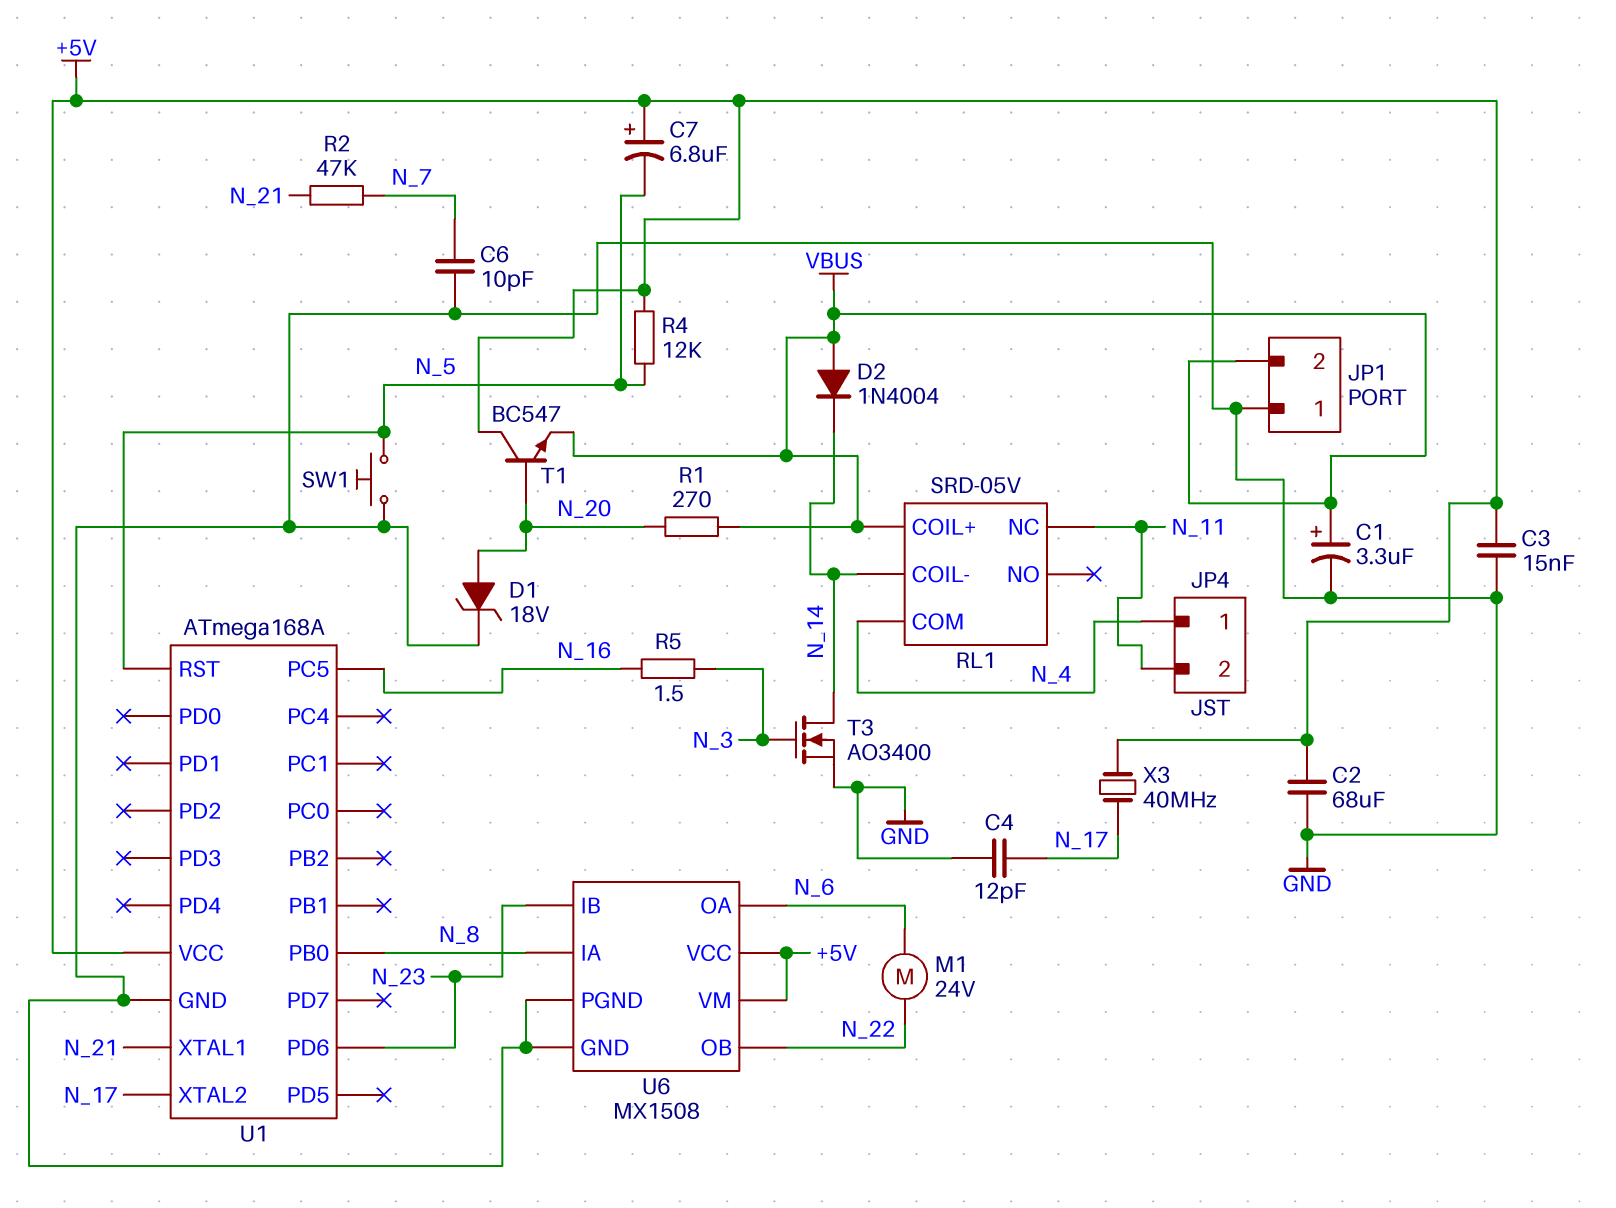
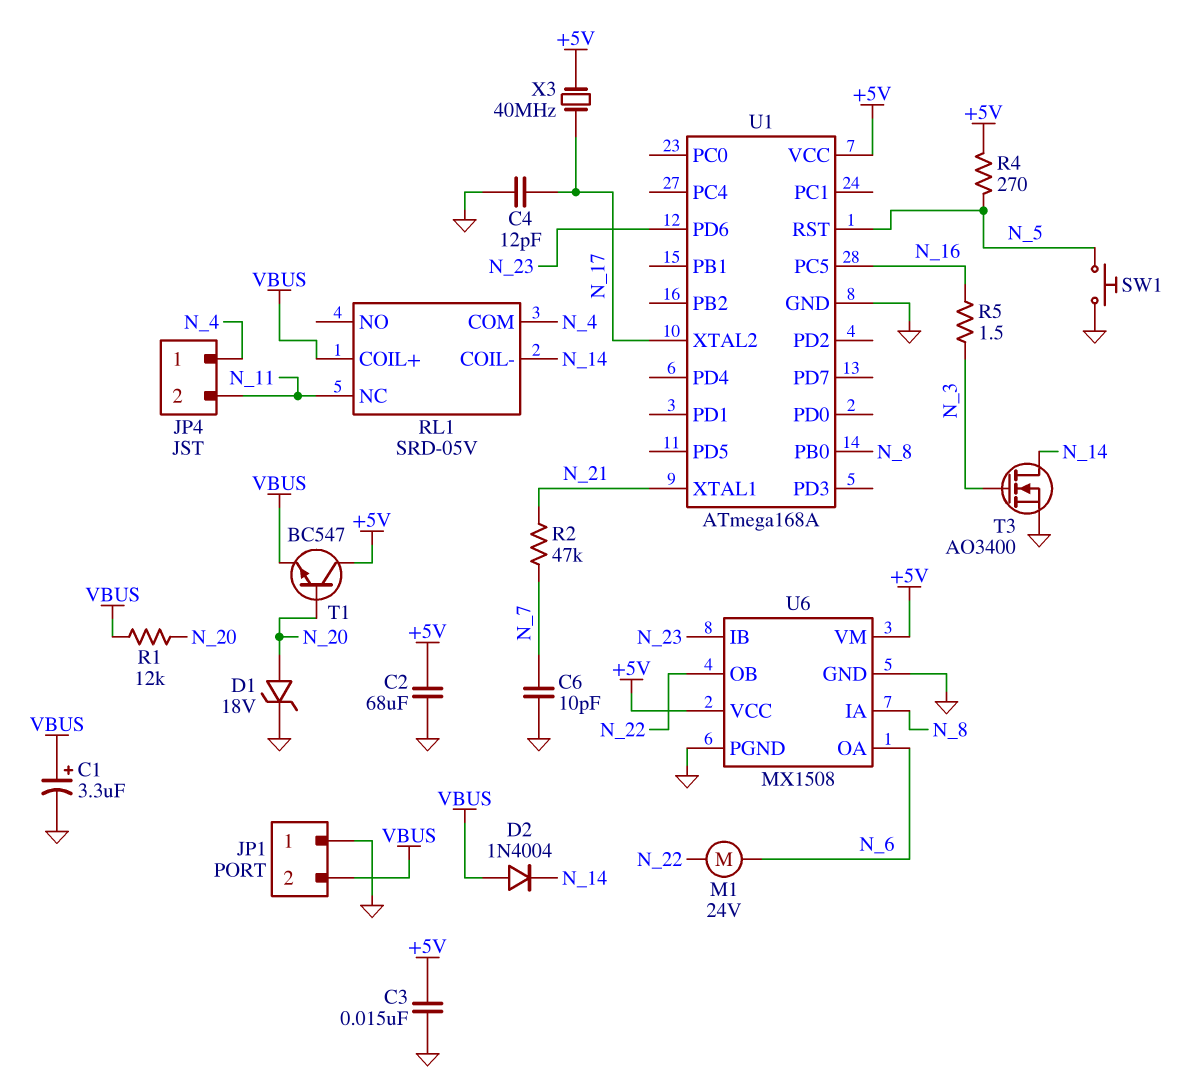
C7: 6.8uF (plus +5V, minus N_5) -> none
R1: 270 (N_20, VBUS) -> 12k (N_20, VBUS)
R4: 12k (+5V, N_5) -> 270 (+5V, N_5)

